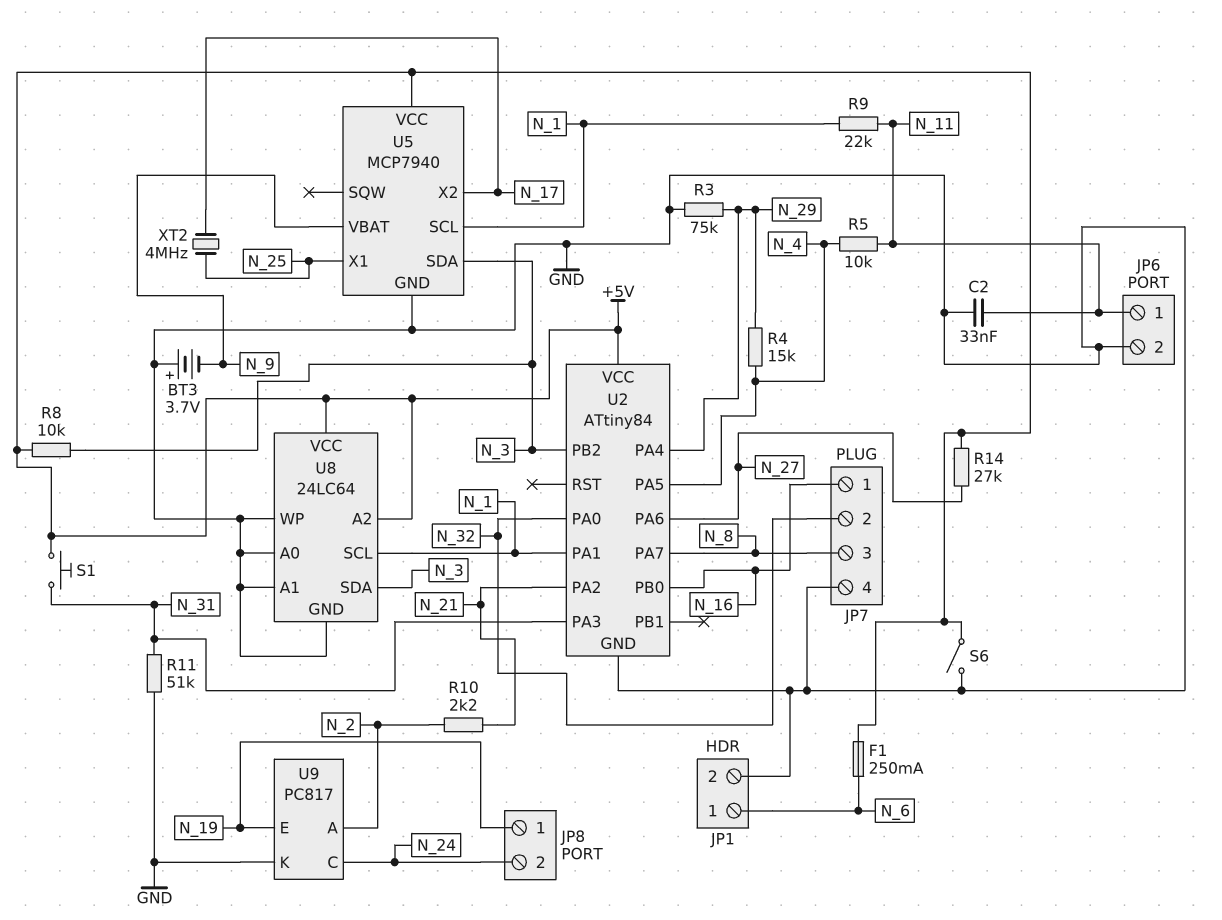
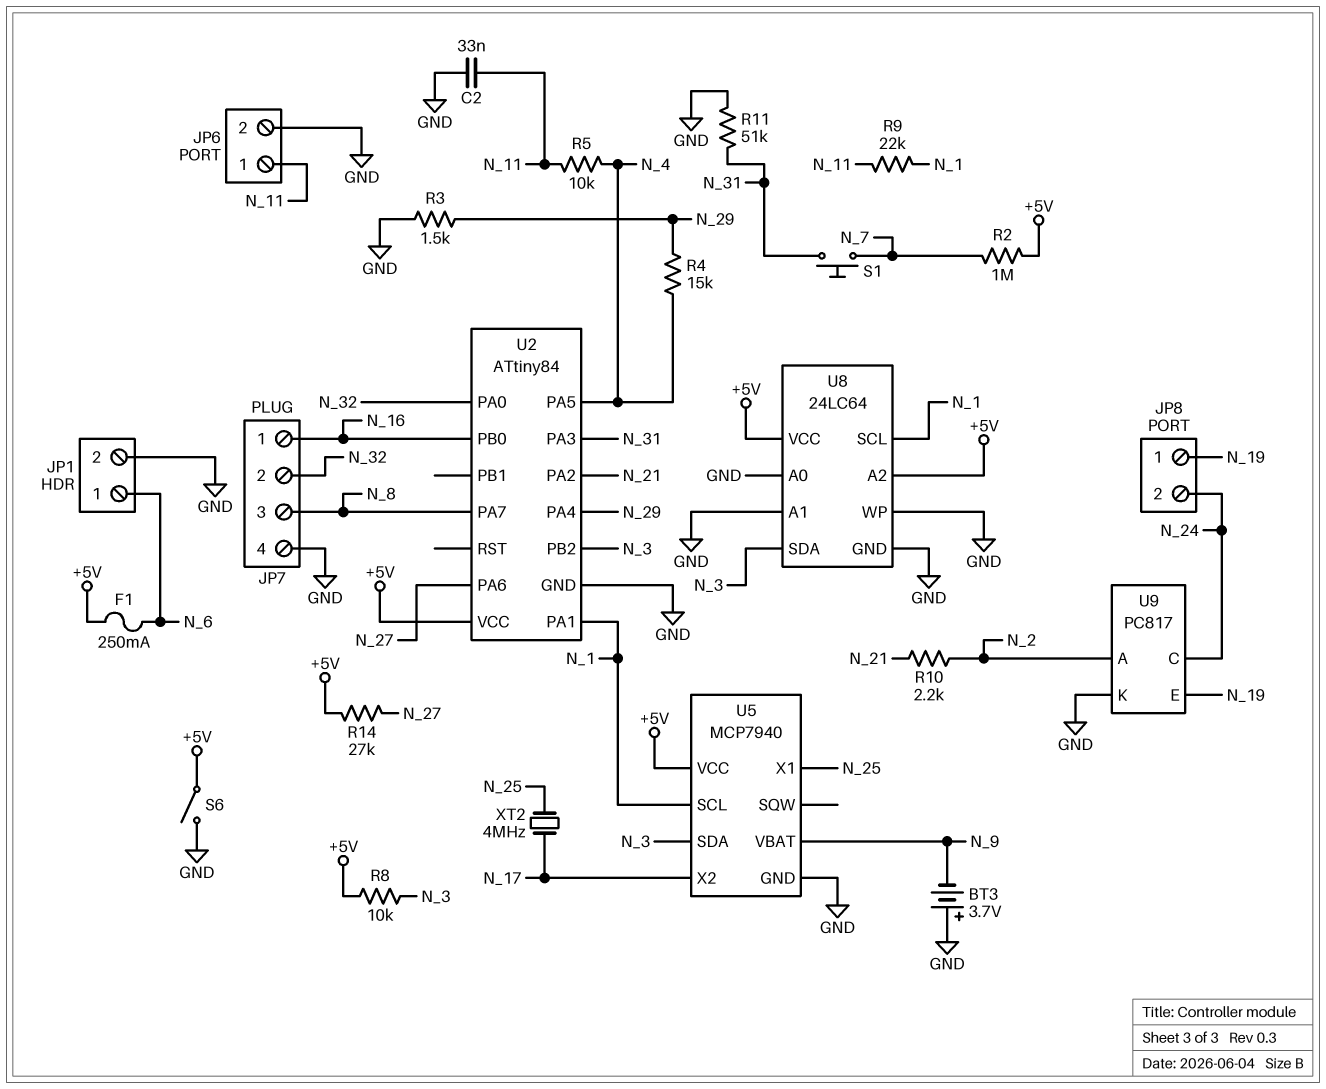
R2: none -> 1M (+5V, N_7)
R3: 75k (GND, N_29) -> 1.5k (GND, N_29)
S1: button (+5V, N_31) -> button (N_7, N_31)

